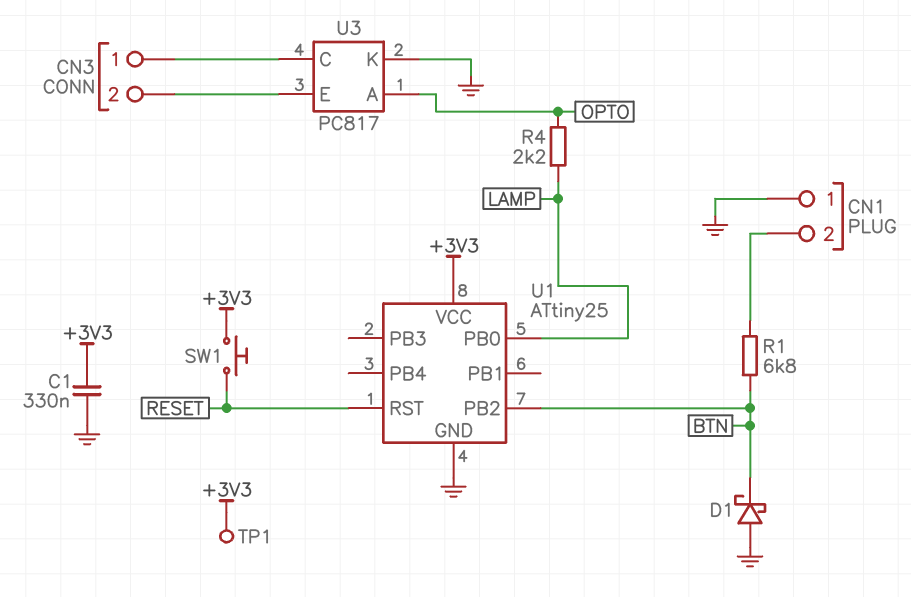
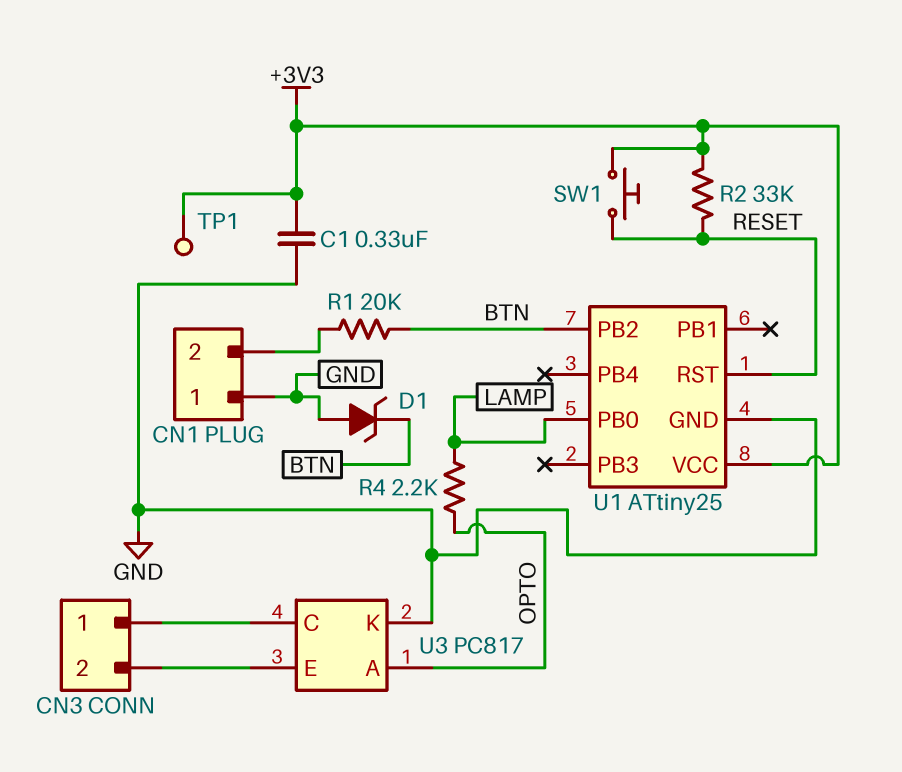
D1: schottky (A GND, K BTN) -> zener (A GND, K BTN)
R1: 6.8k (BTN, CN1/2) -> 20k (BTN, CN1/2)
R2: none -> 33k (+3V3, RESET)

